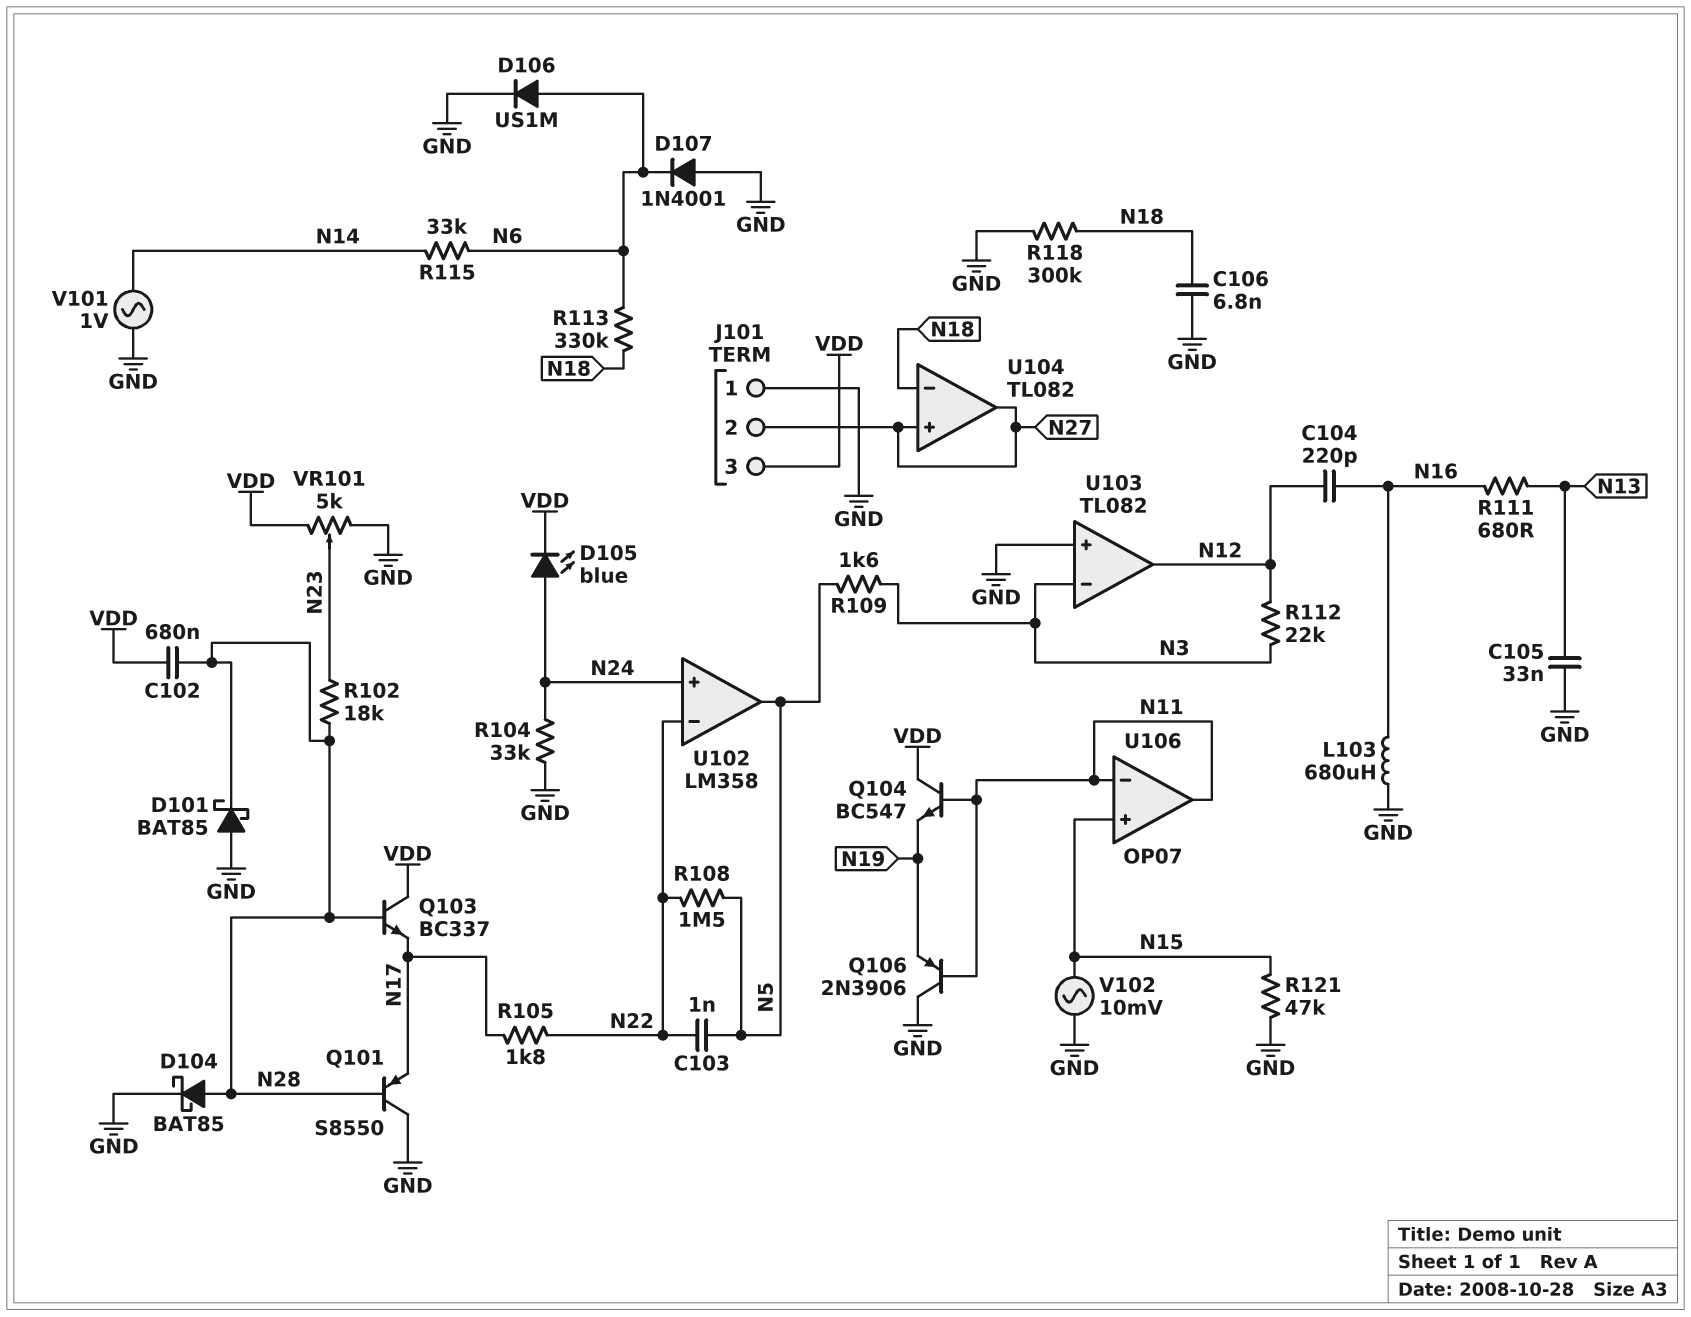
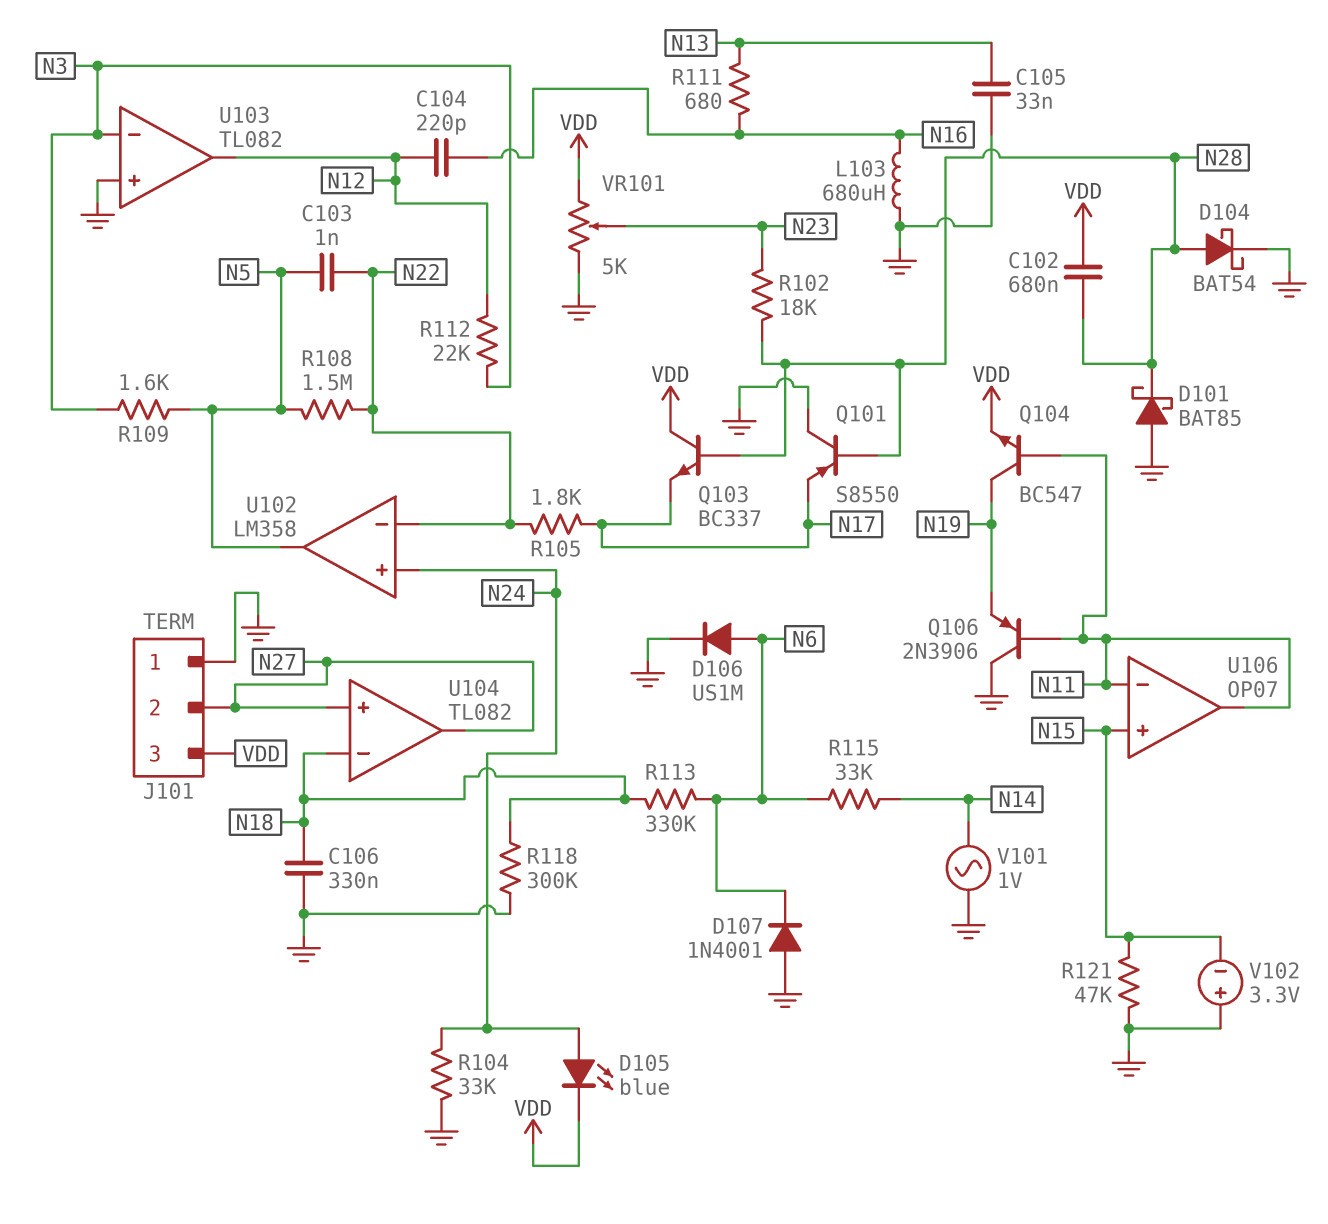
C106: 6.8nF (GND, N18) -> 330nF (GND, N18)
D104: schottky BAT85 (A N28, K GND) -> schottky BAT54 (A N28, K GND)
Q104: NPN BC547 (B N11, C VDD, E N19) -> NPN BC547 (B N11, C N19, E VDD)
V102: AC 10mV (GND, N15) -> 3.3V (plus GND, minus N15)

